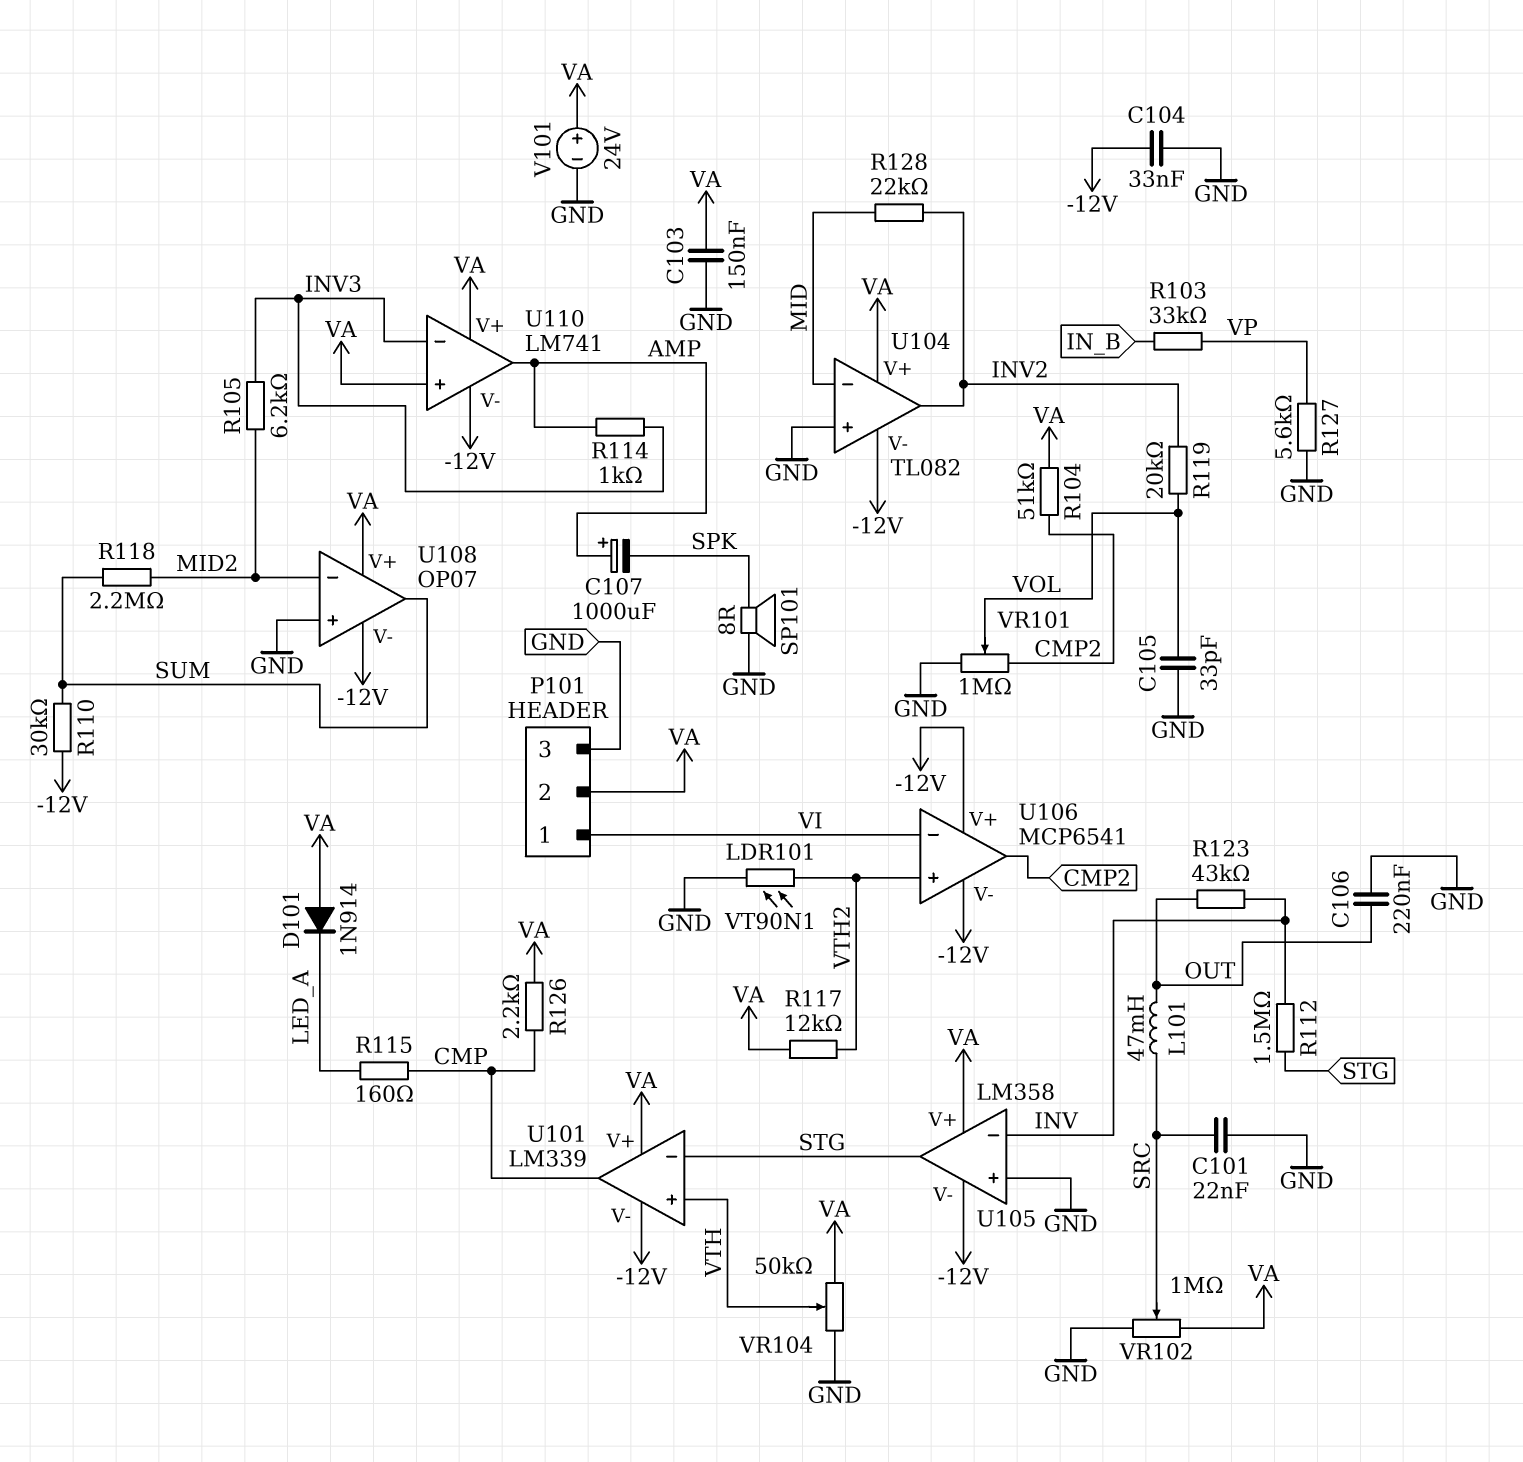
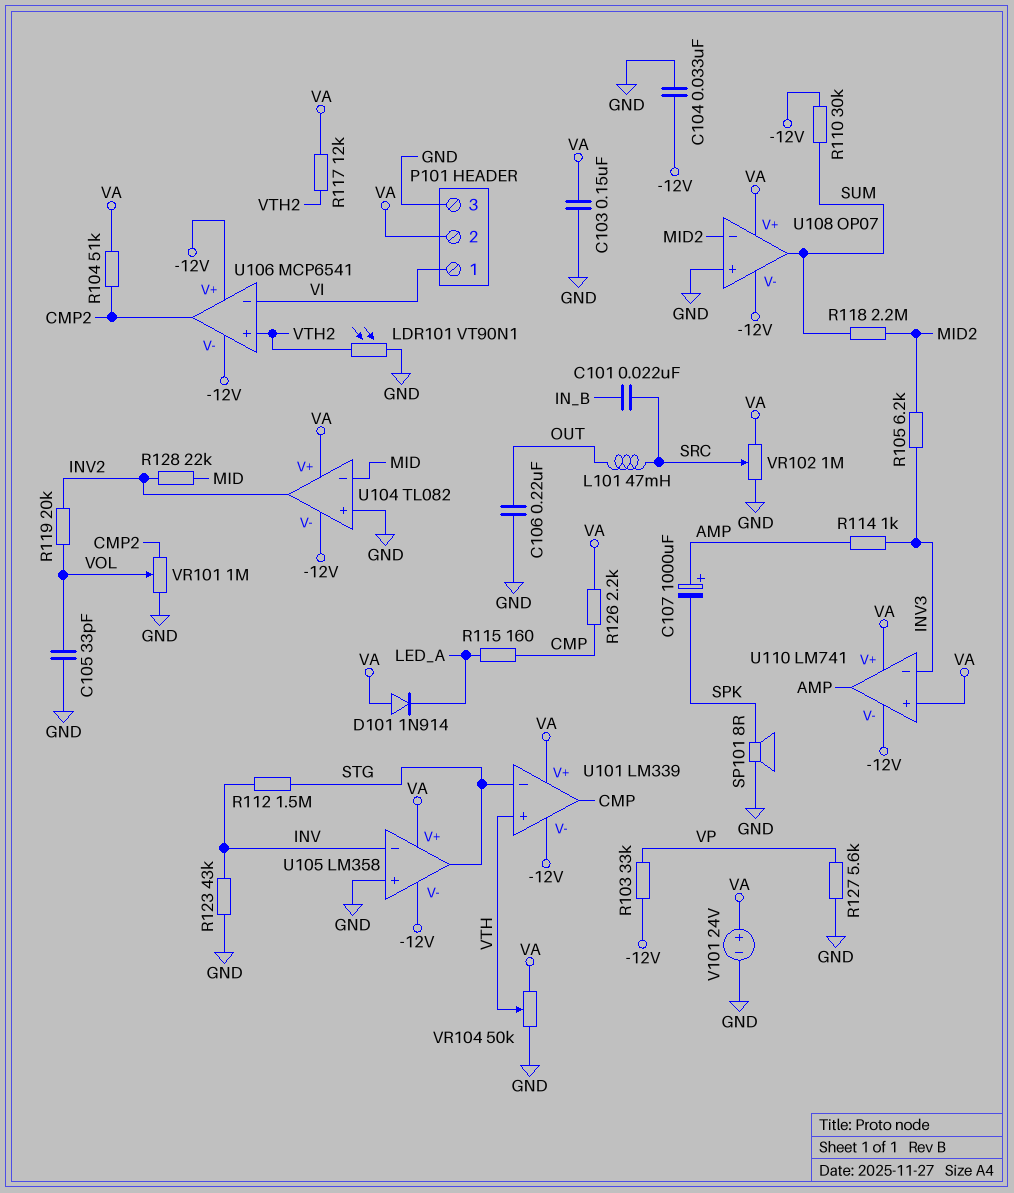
C101: 22nF (GND, SRC) -> 22nF (IN_B, SRC)
R103: 33k (IN_B, VP) -> 33k (-12V, VP)
R123: 43k (INV, OUT) -> 43k (GND, INV)

